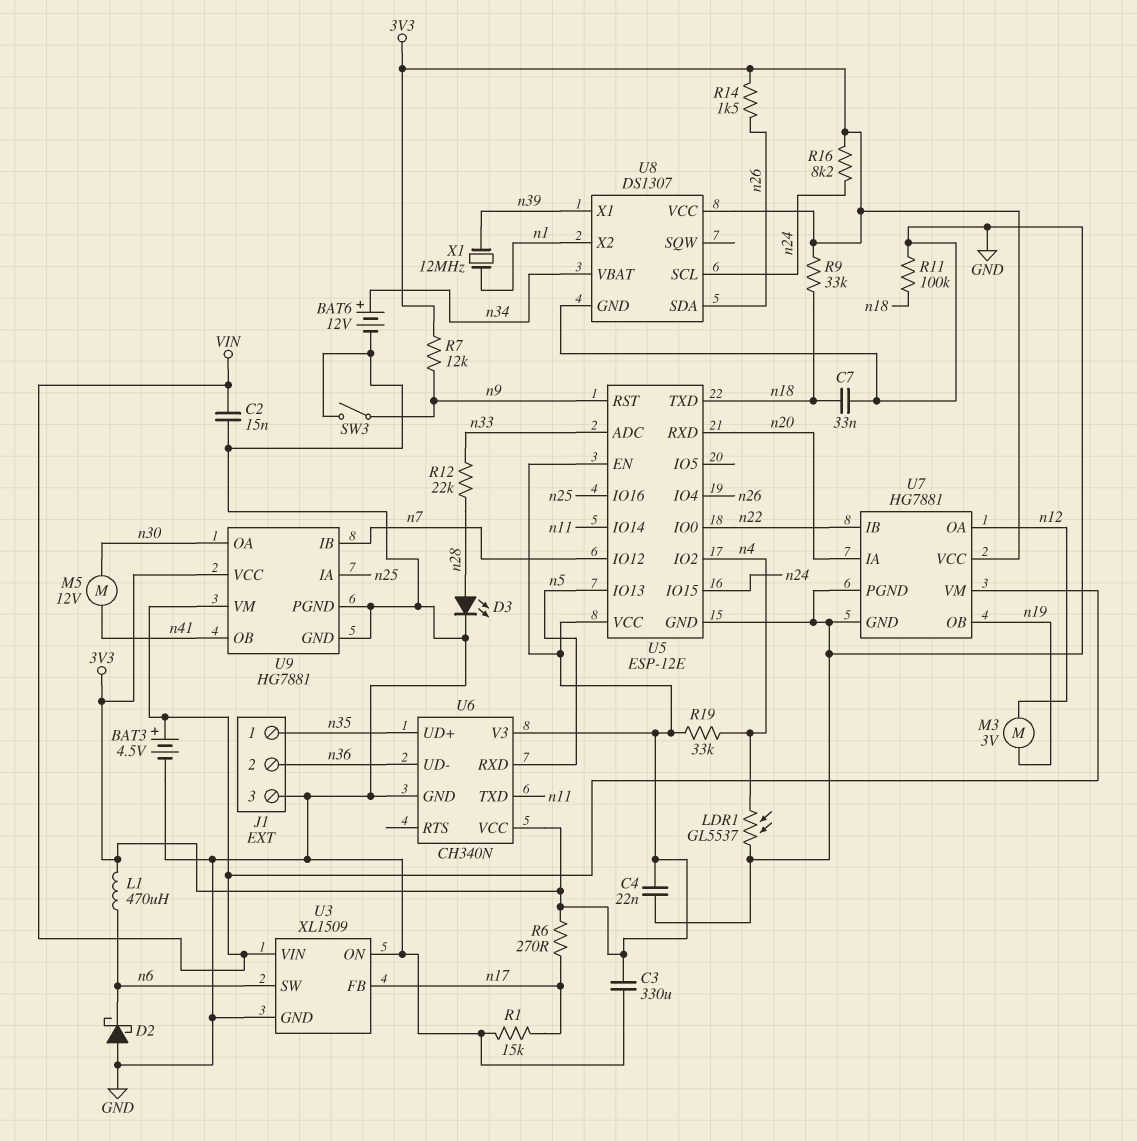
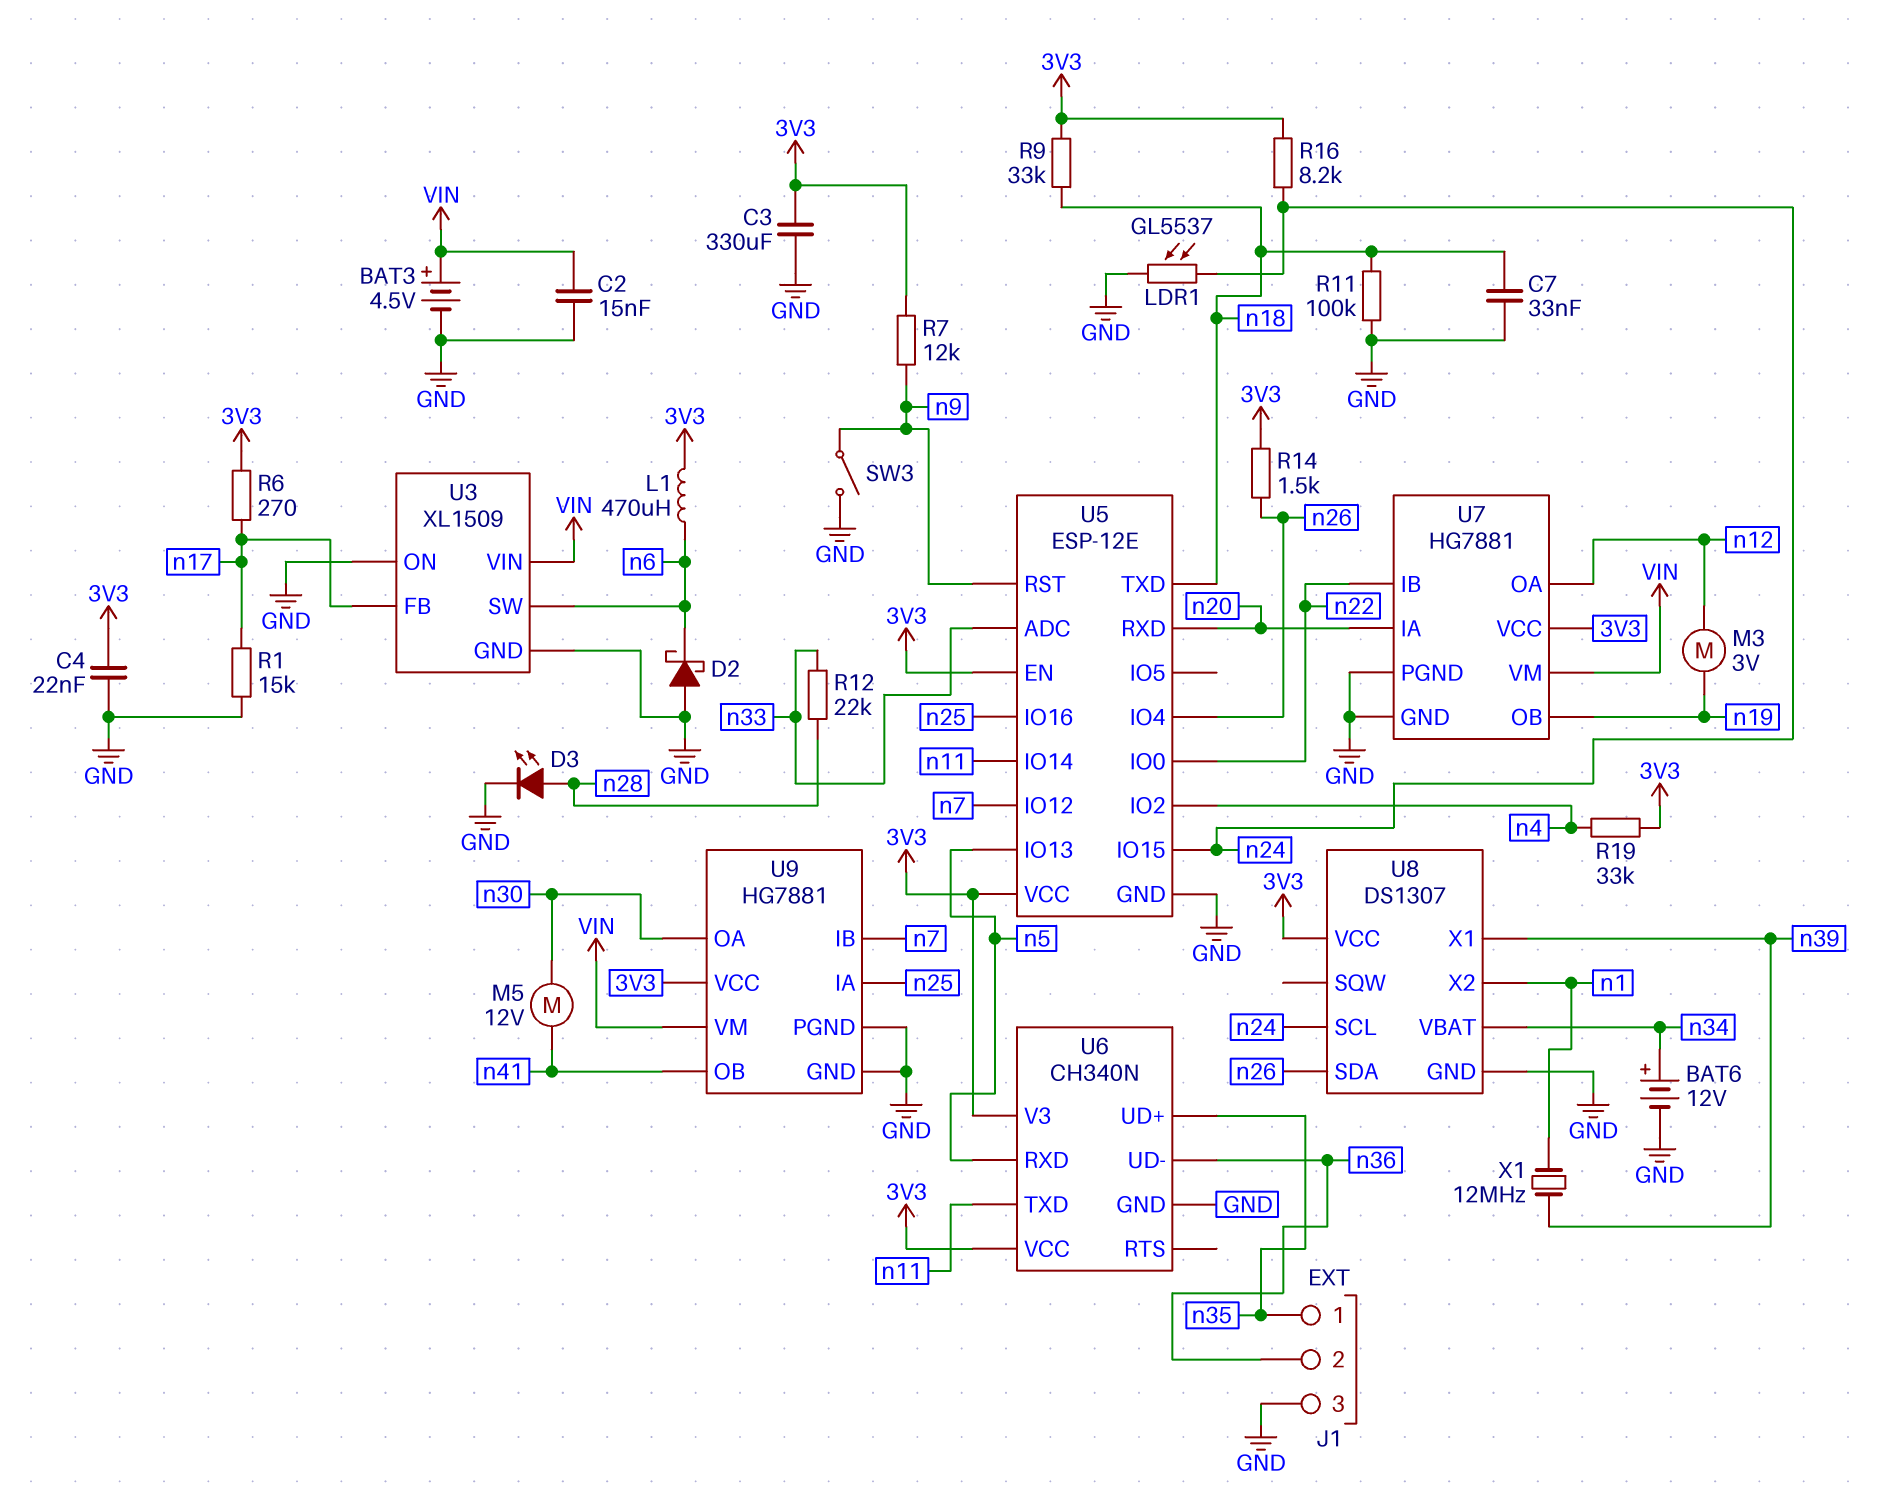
LDR1: GL5537 (GND, n4) -> GL5537 (GND, n24)

